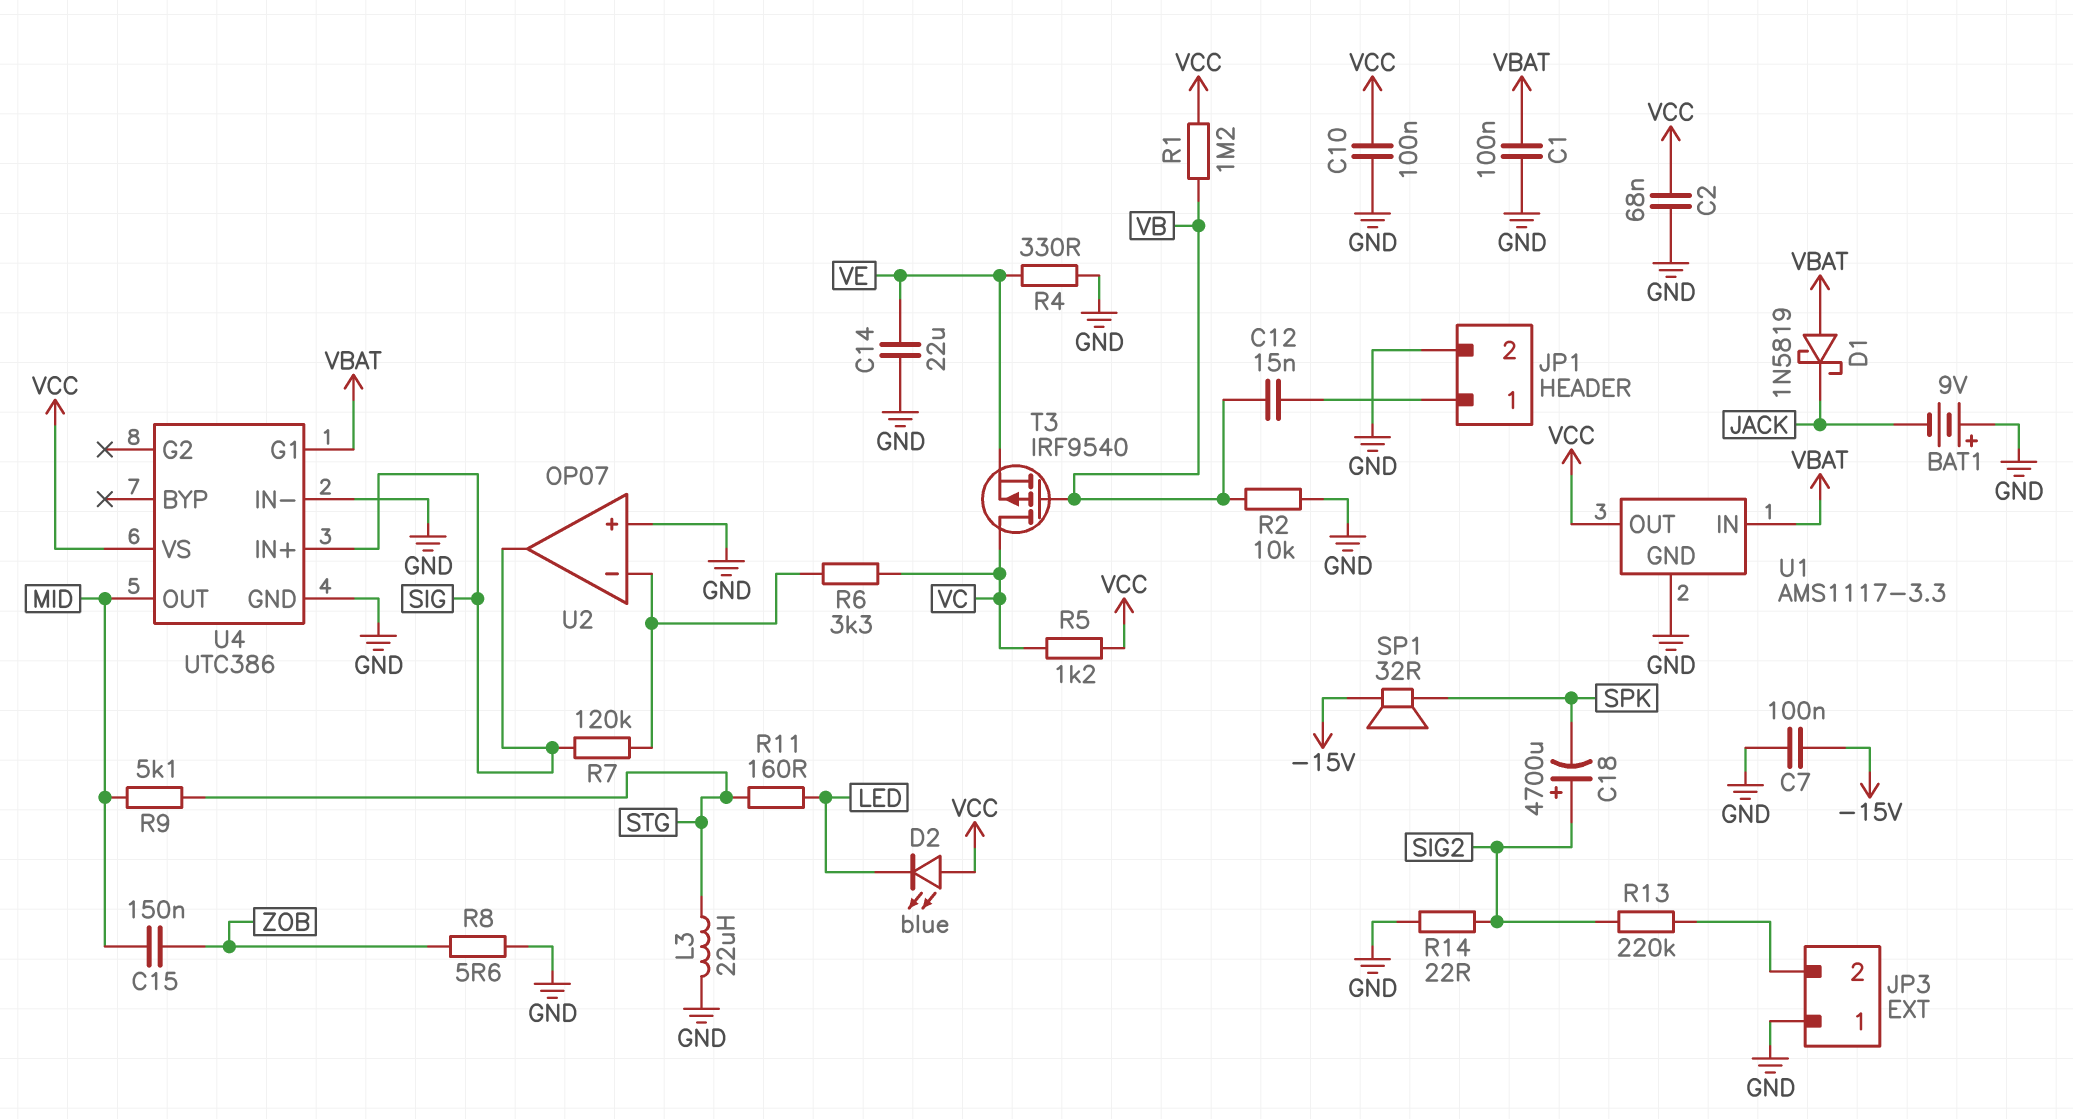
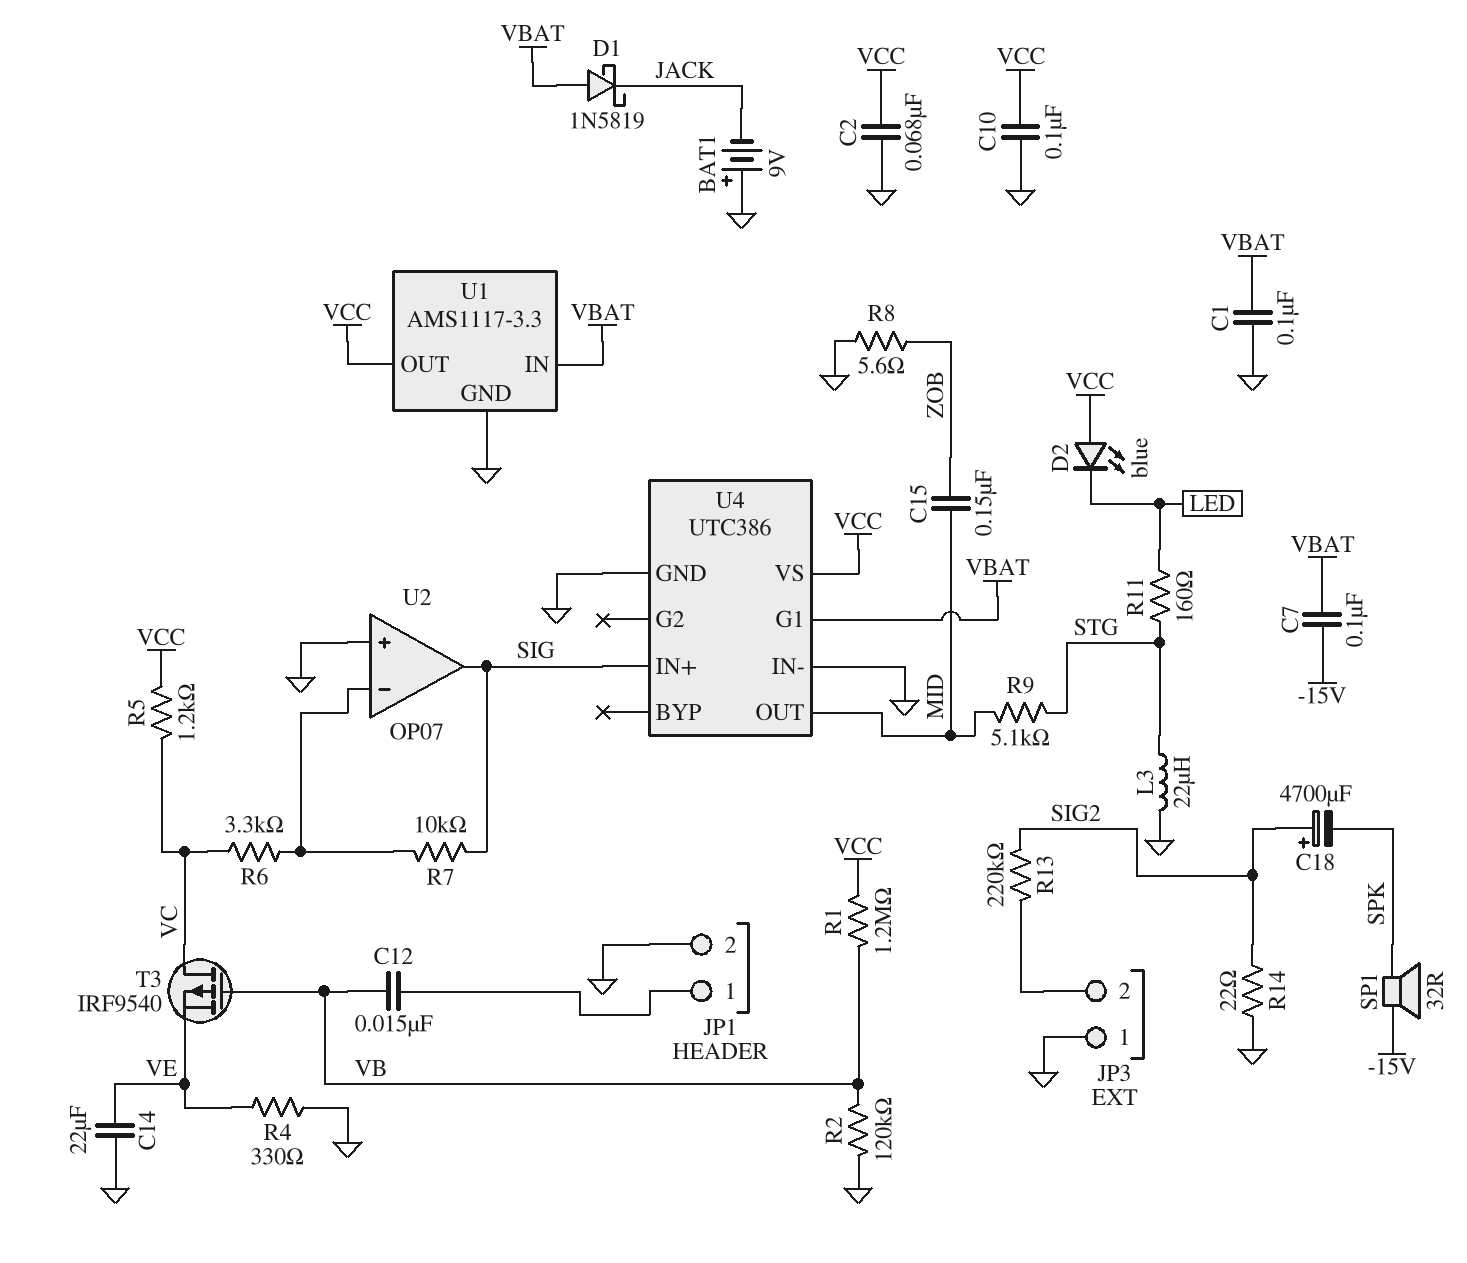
C7: 100nF (-15V, GND) -> 100nF (-15V, VBAT)
R2: 10k (GND, VB) -> 120k (GND, VB)
R7: 120k (SIG, U2/in-) -> 10k (SIG, U2/in-)

